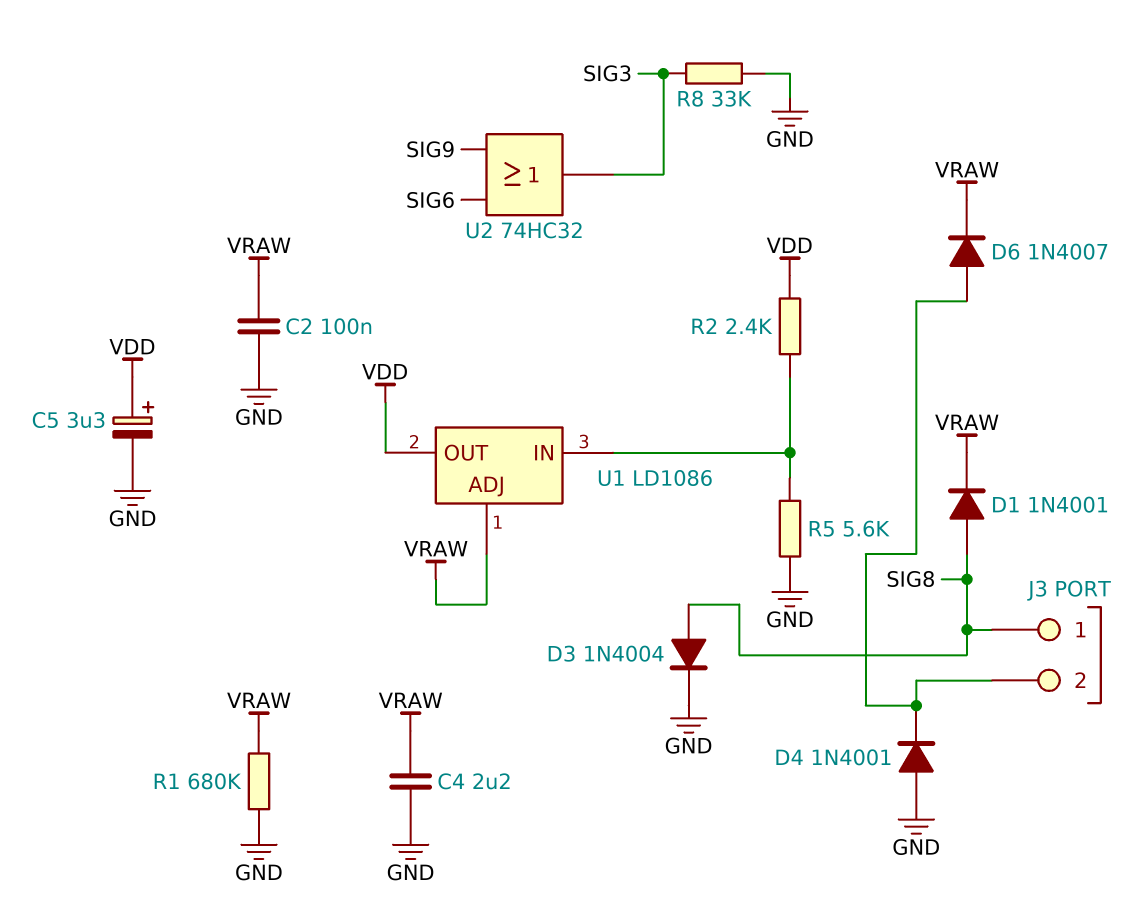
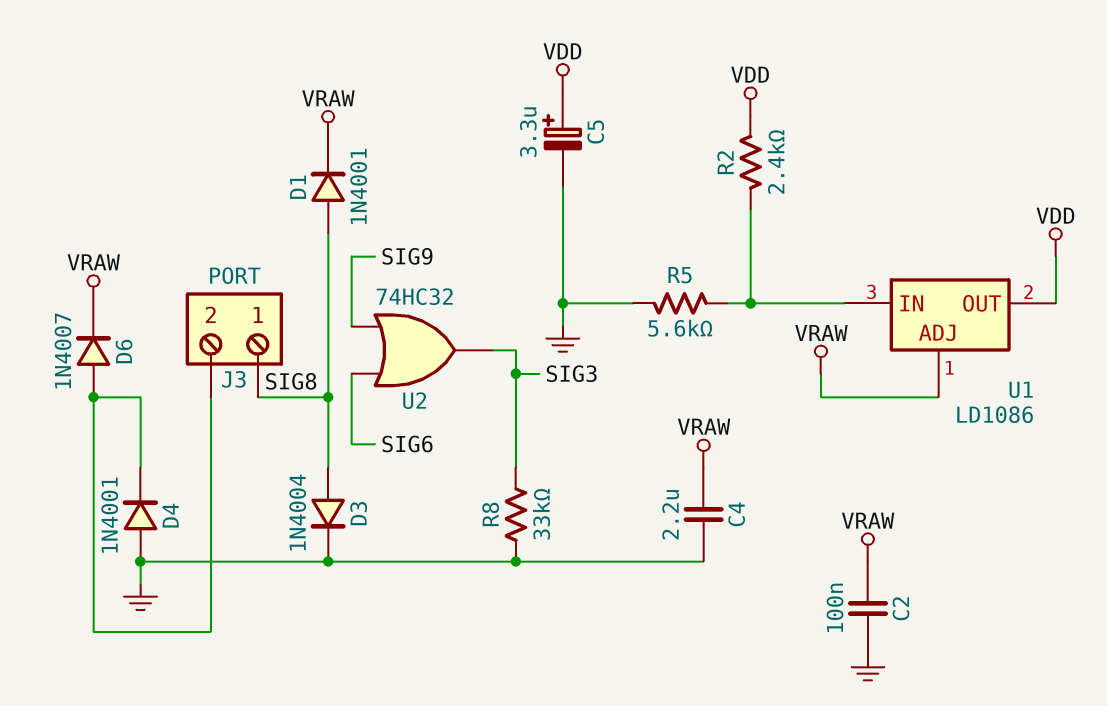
R1: 680k (GND, VRAW) -> none

